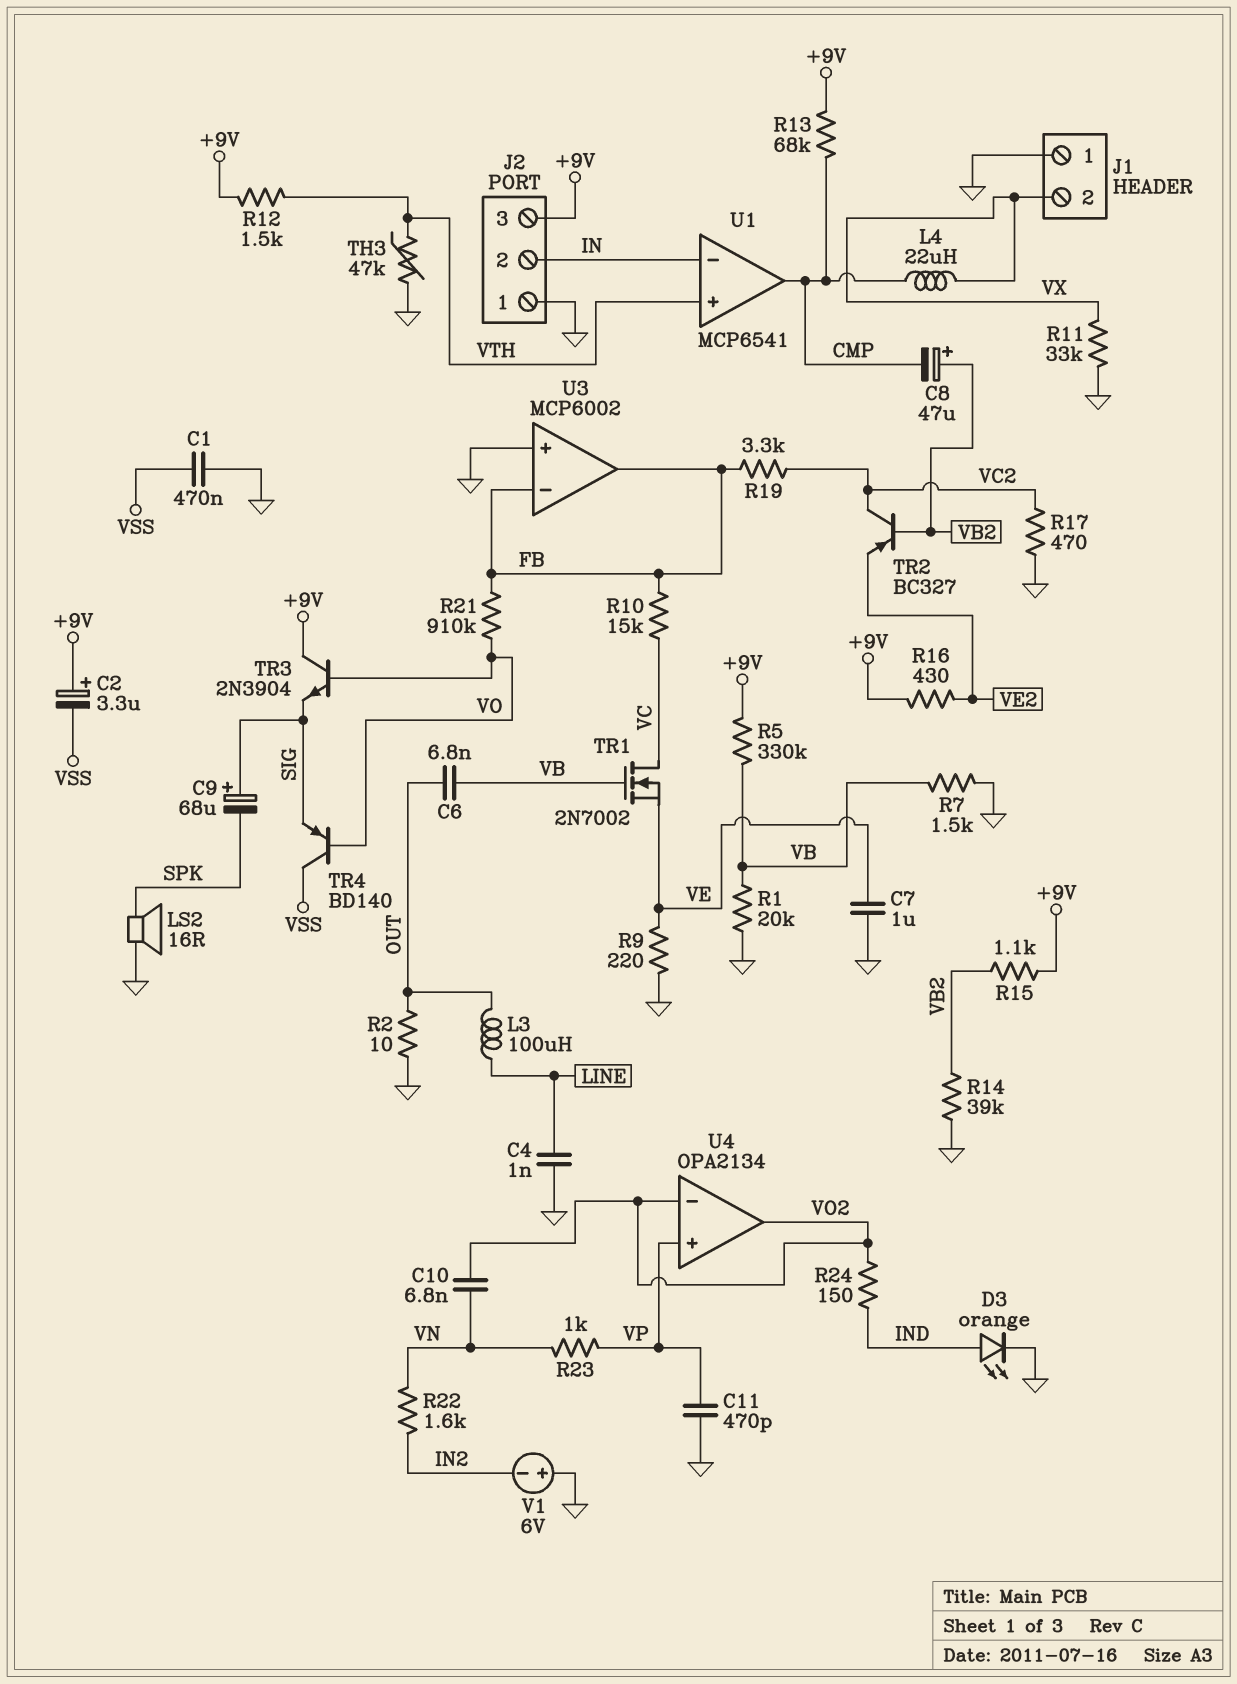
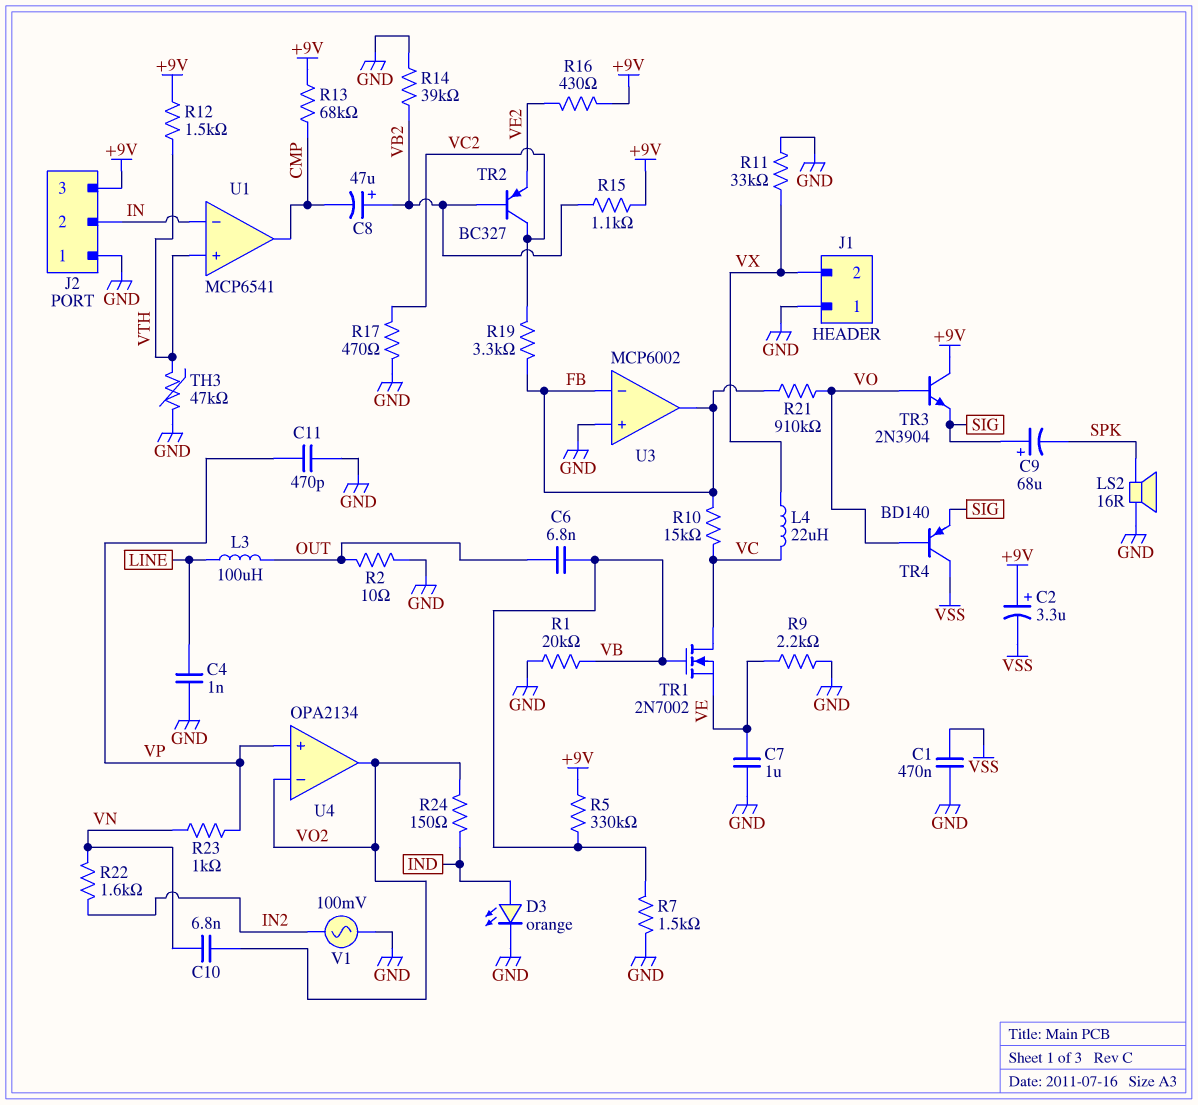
L4: 22uH (CMP, VX) -> 22uH (VC, VX)
R9: 220 (GND, VE) -> 2.2k (GND, VE)
V1: 6V (plus GND, minus IN2) -> AC 100mV (GND, IN2)

